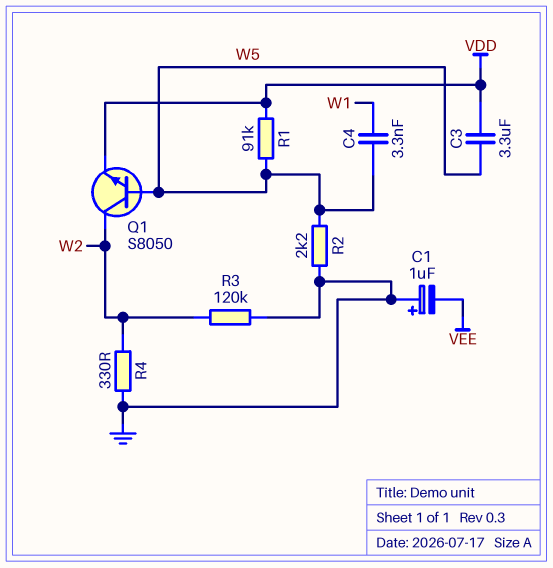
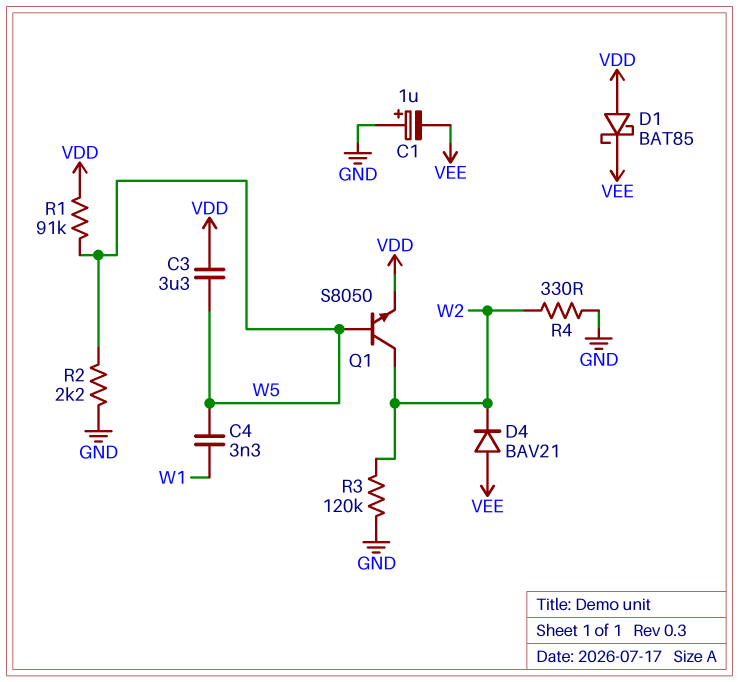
D1: none -> schottky BAT85 (A VDD, K VEE)
D4: none -> diode BAV21 (A VEE, K W2)

